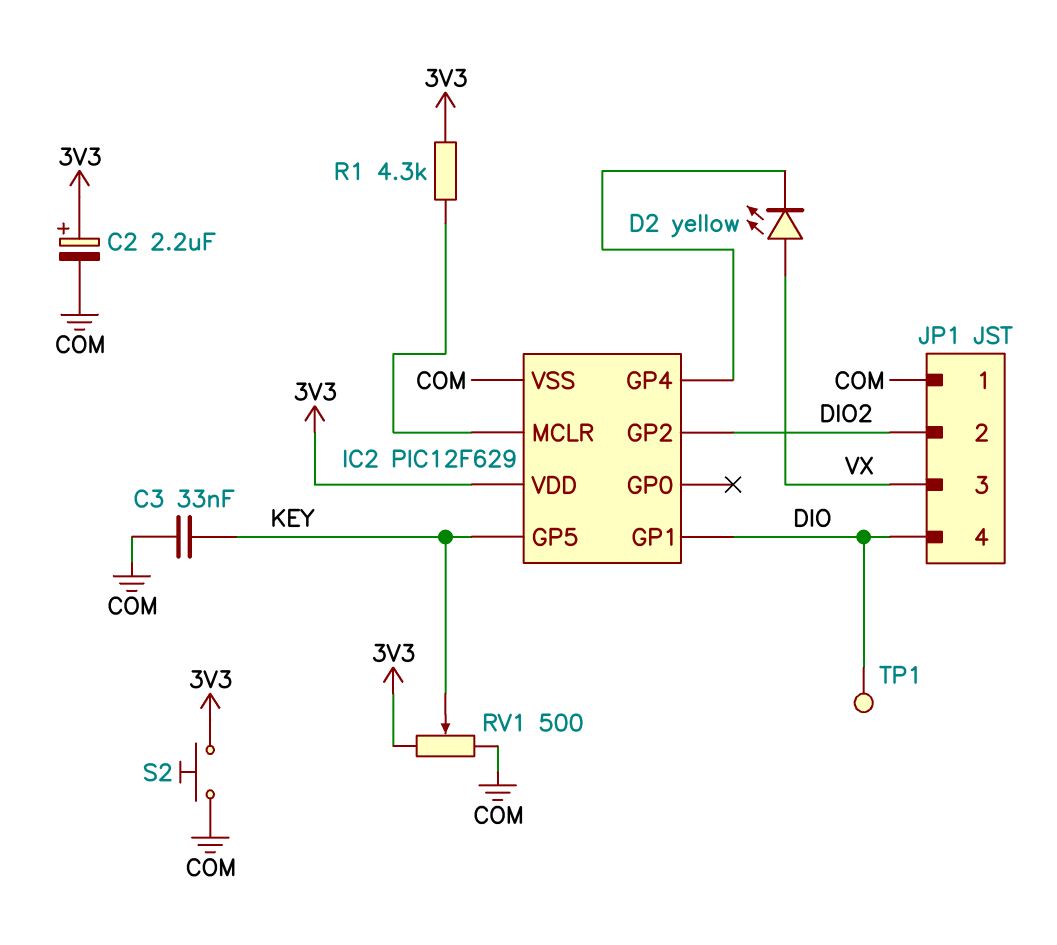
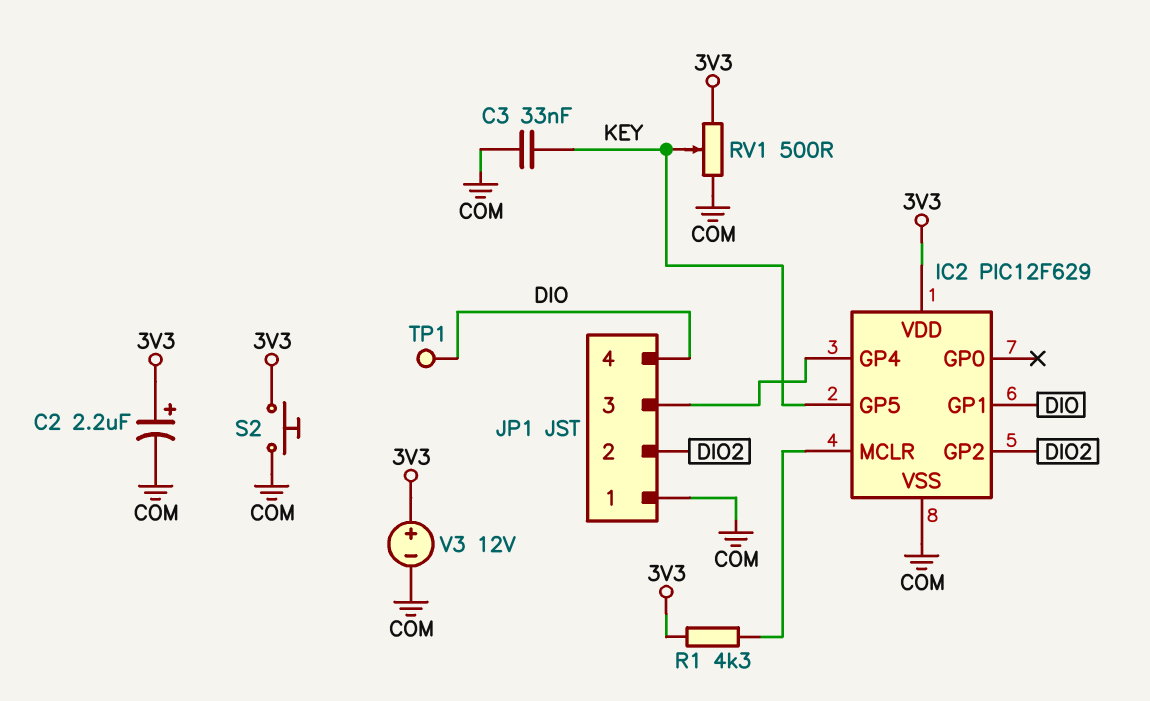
D2: LED yellow (A VX, K IC2/GP4) -> none
JP1 pin 3: VX -> IC2/GP4
V3: none -> 12V (plus 3V3, minus COM)

